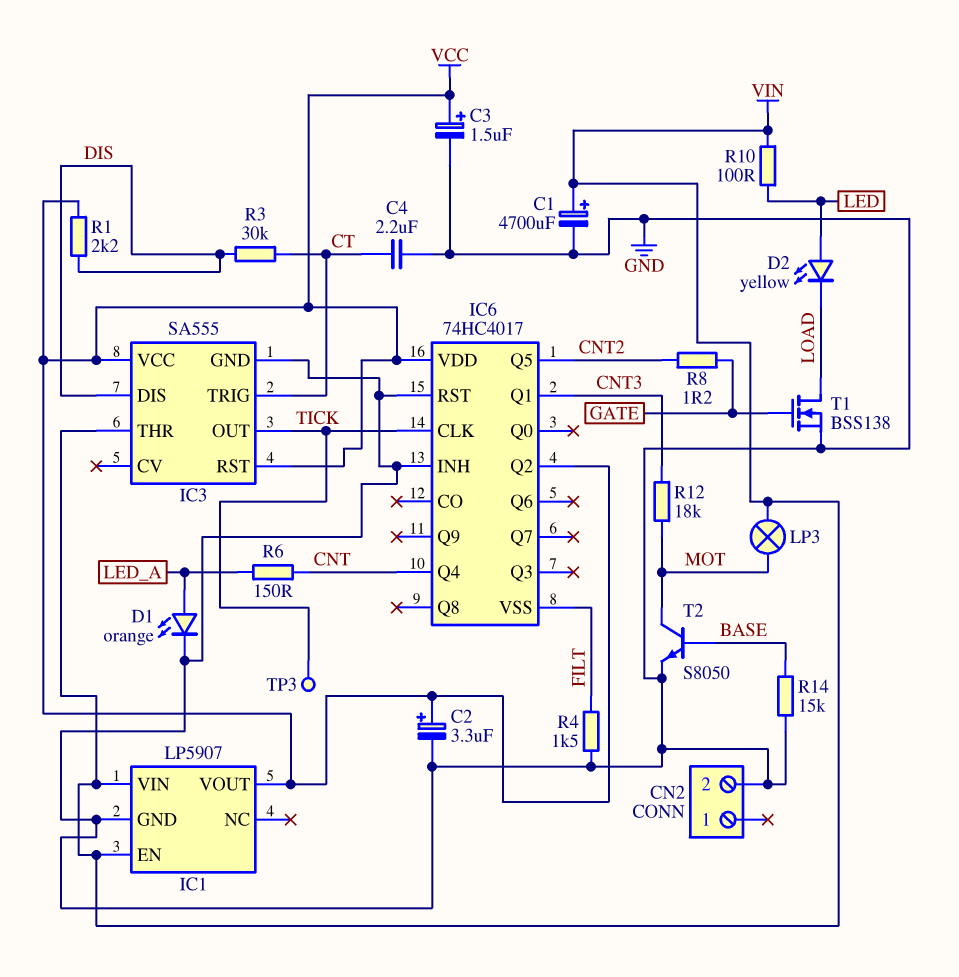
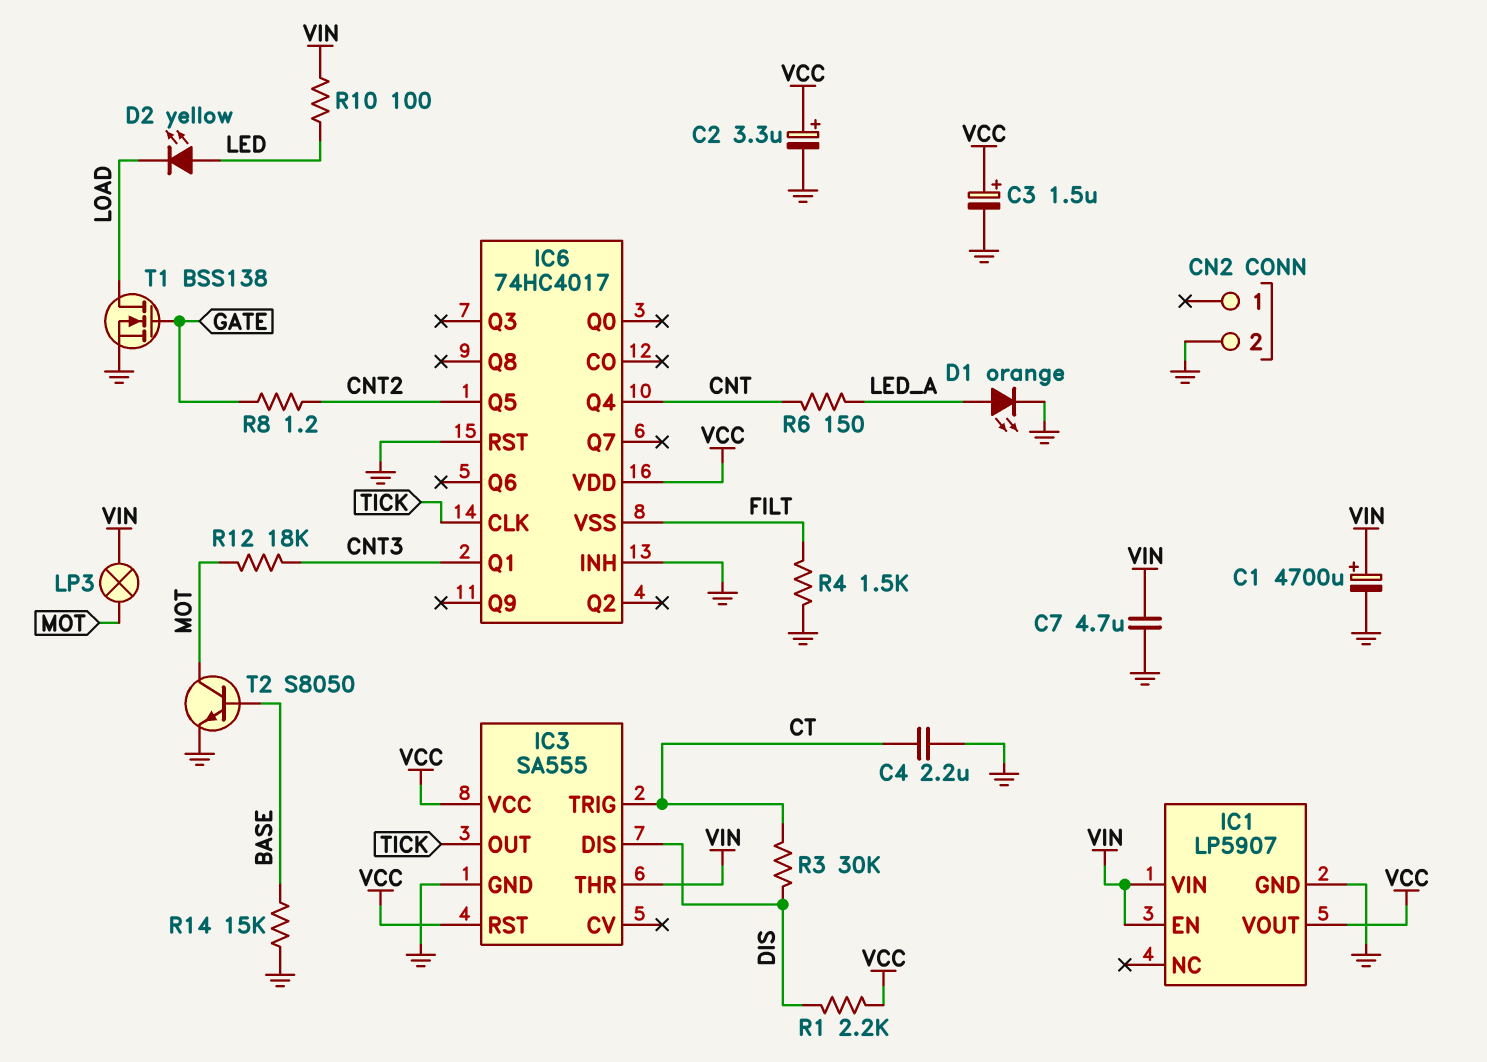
C7: none -> 4.7uF (GND, VIN)
IC6 pin Q2: VCC -> none
TP3: test point (TICK) -> none

